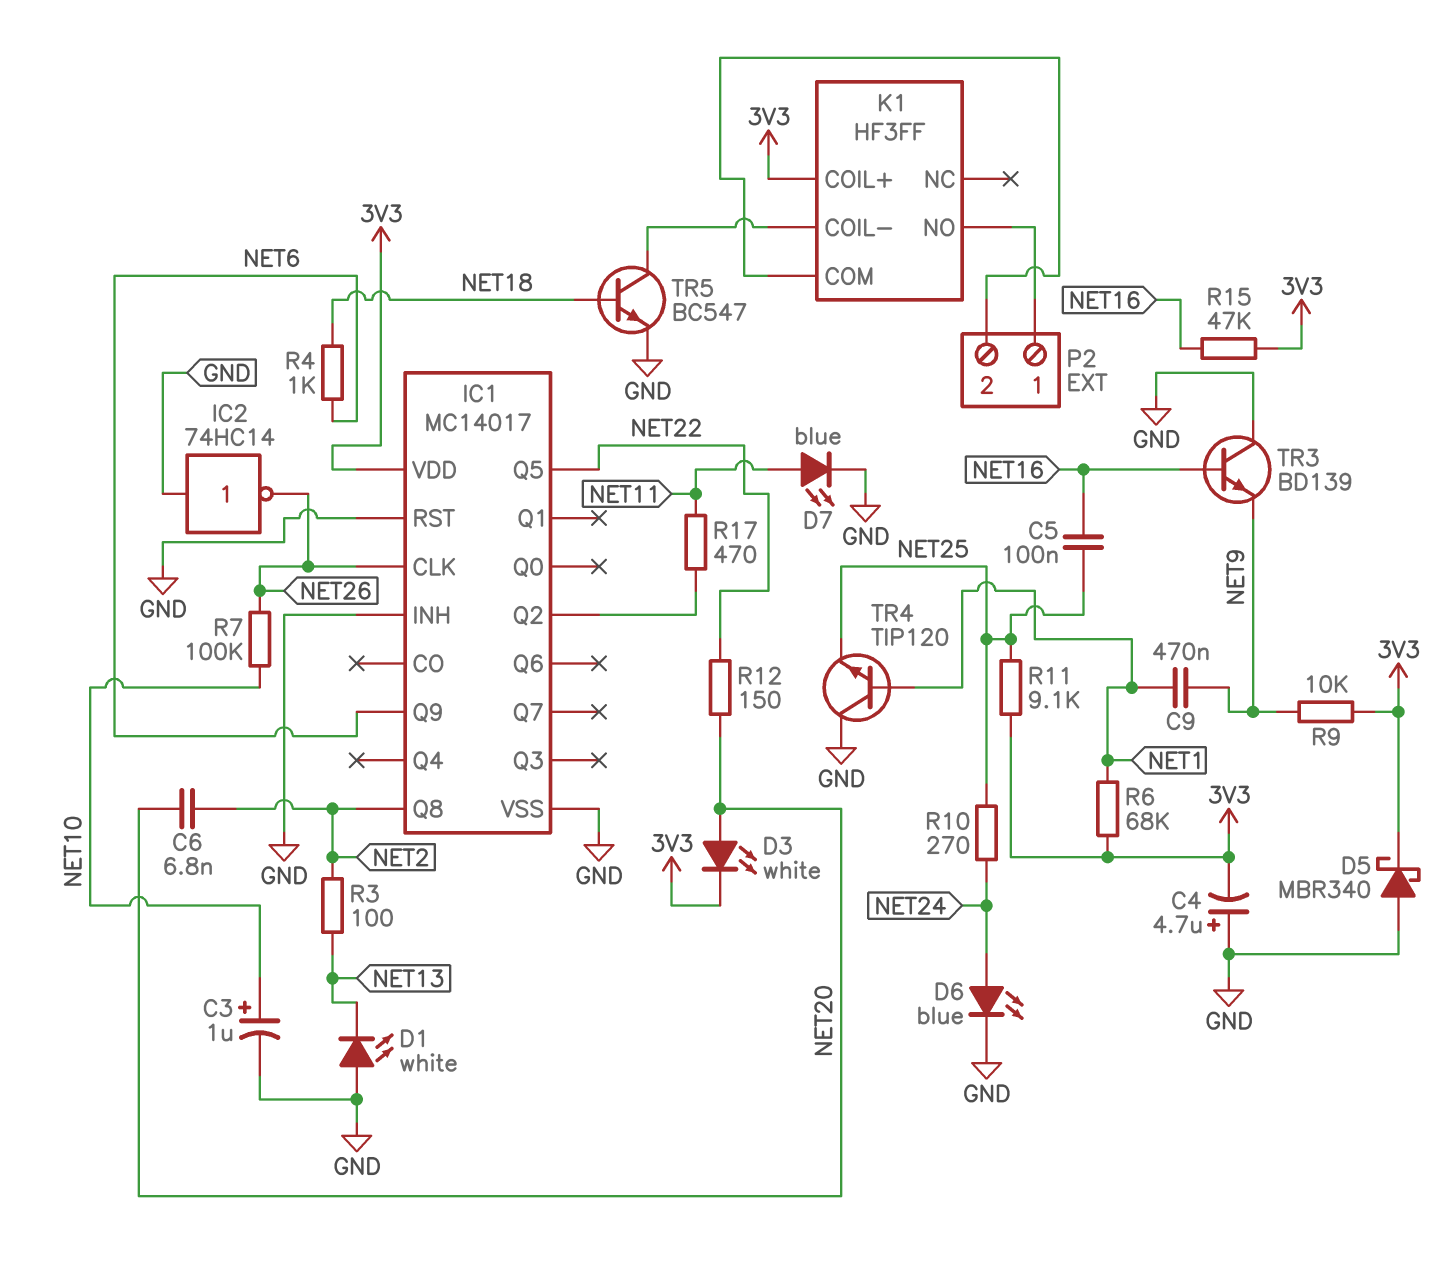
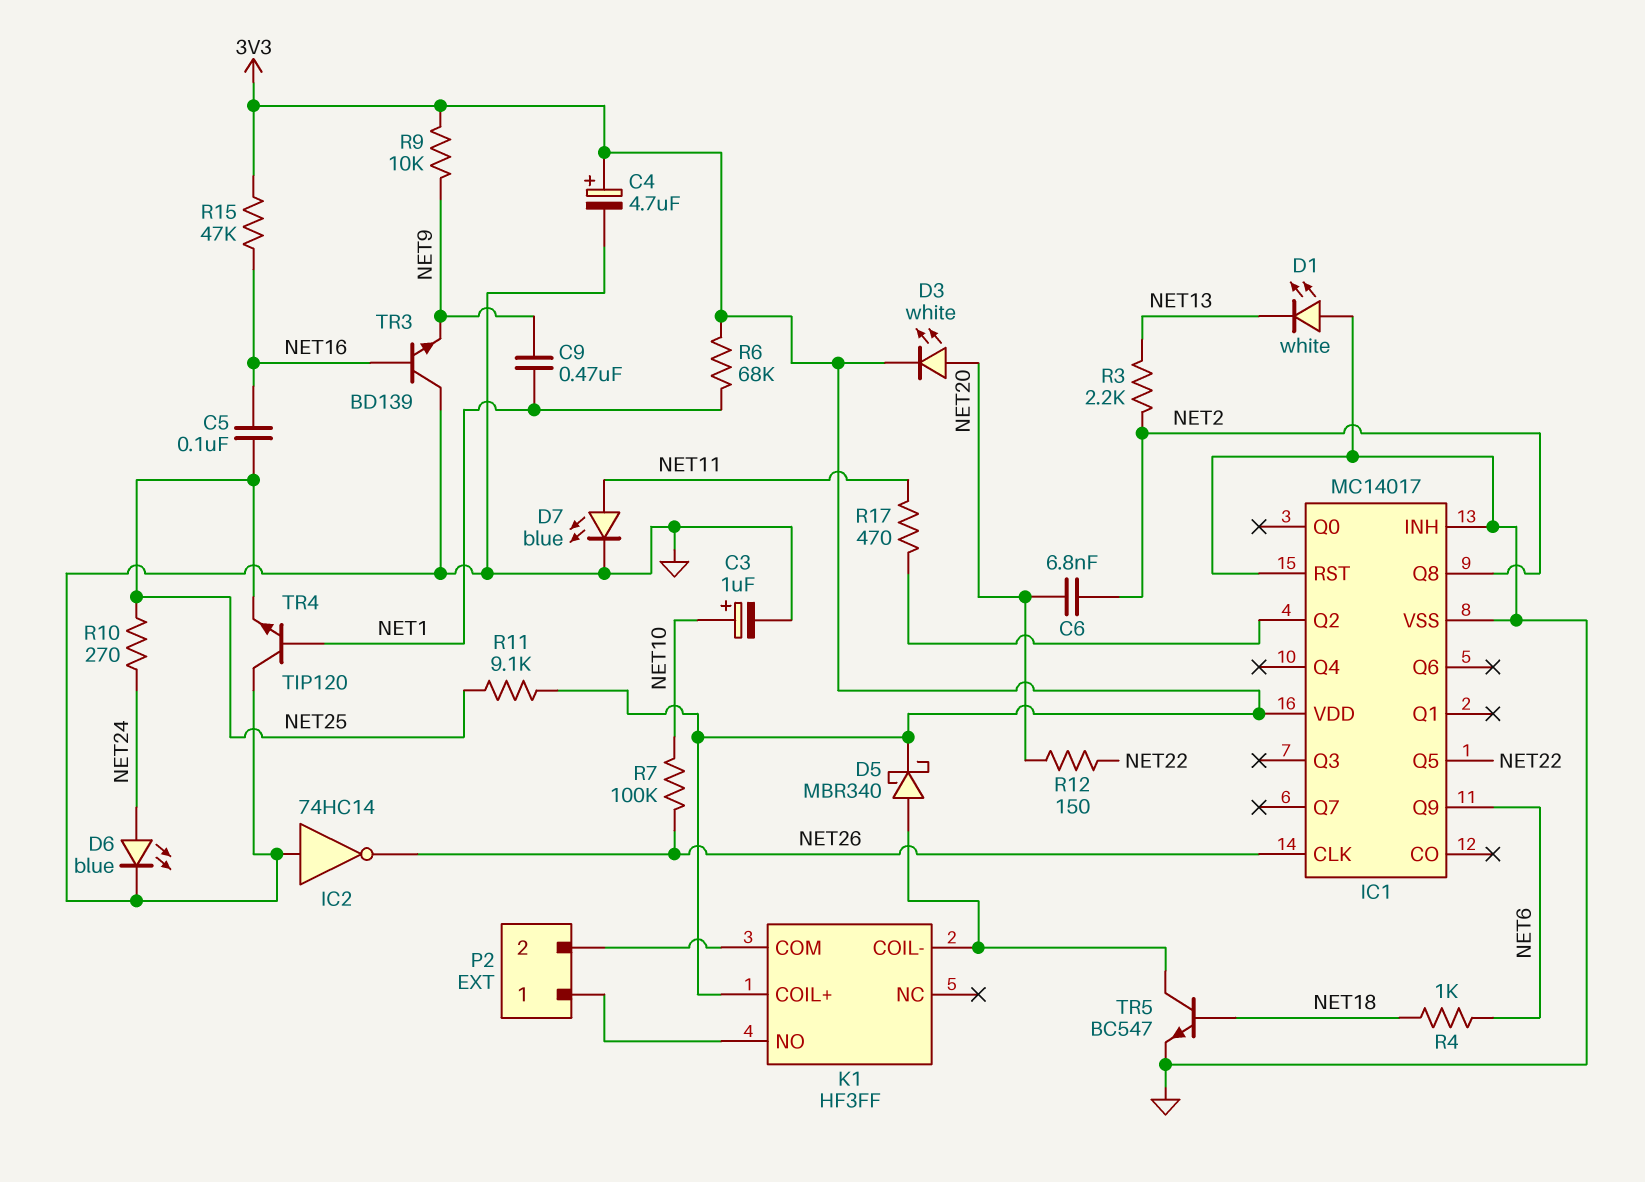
C4: 4.7uF (plus GND, minus 3V3) -> 4.7uF (plus 3V3, minus GND)
D5: schottky MBR340 (A GND, K 3V3) -> schottky MBR340 (A K1/COIL-, K 3V3)
R3: 100 (NET2, NET13) -> 2.2k (NET2, NET13)

